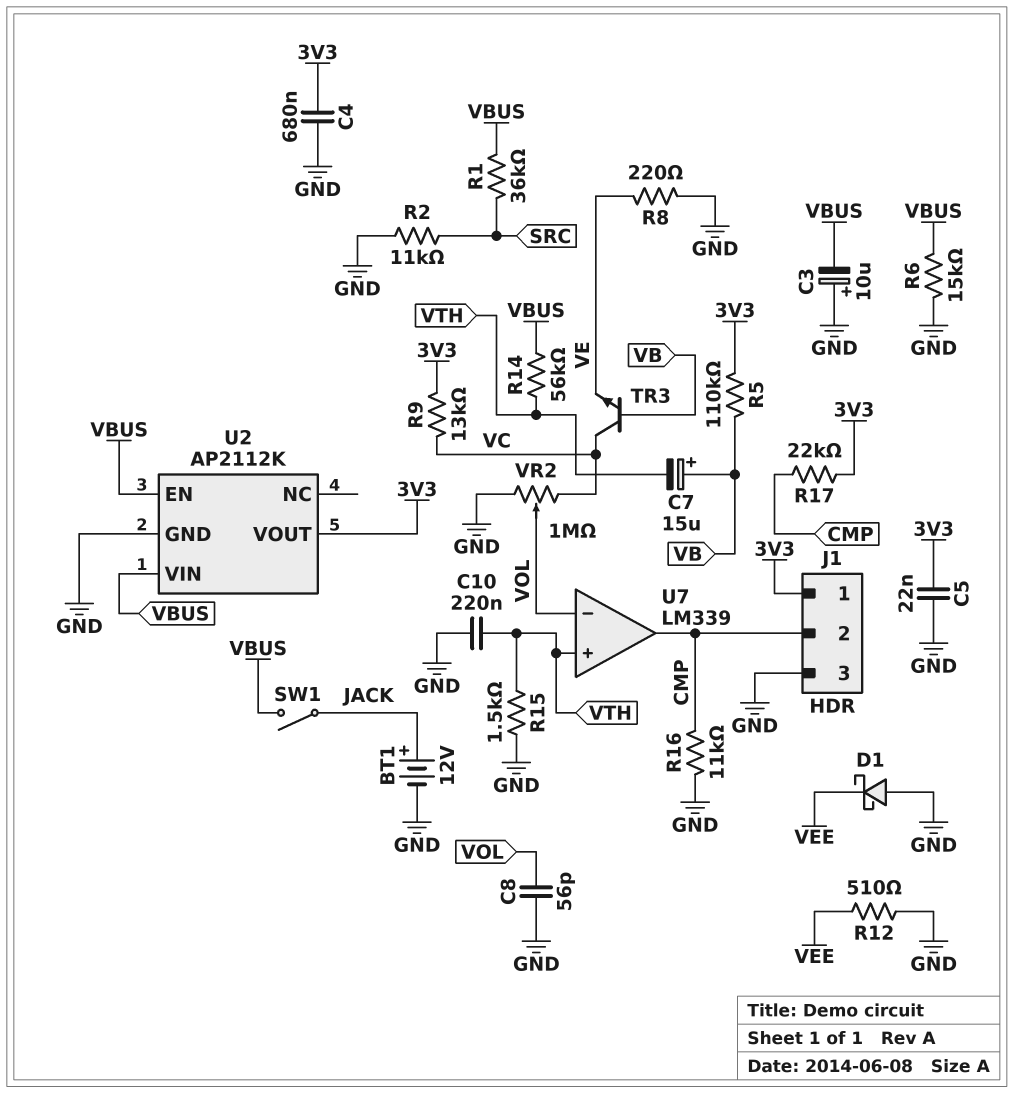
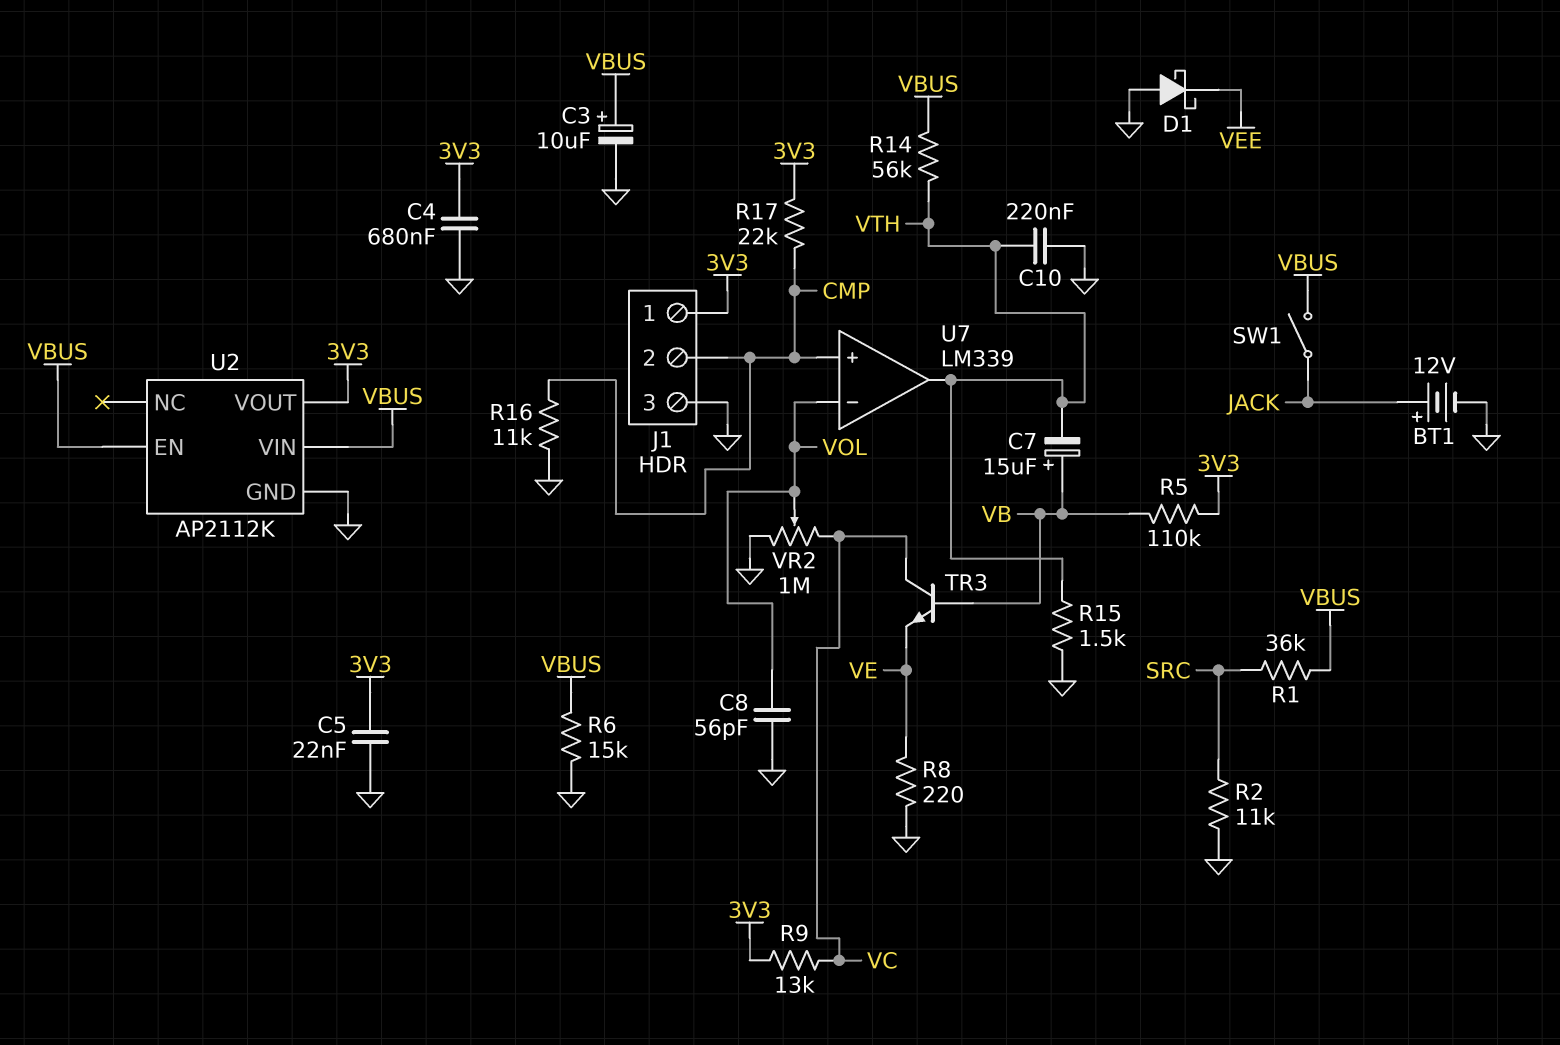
C3: 10uF (plus GND, minus VBUS) -> 10uF (plus VBUS, minus GND)
R12: 510 (GND, VEE) -> none
U7 pin in+: VTH -> CMP
U7 pin out: CMP -> VTH

